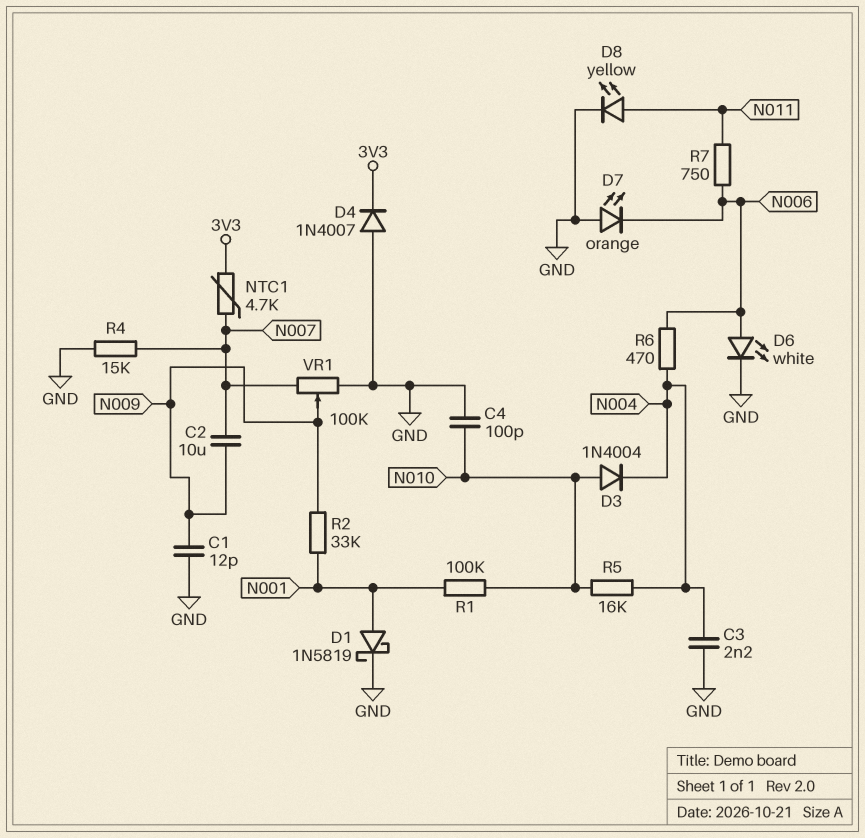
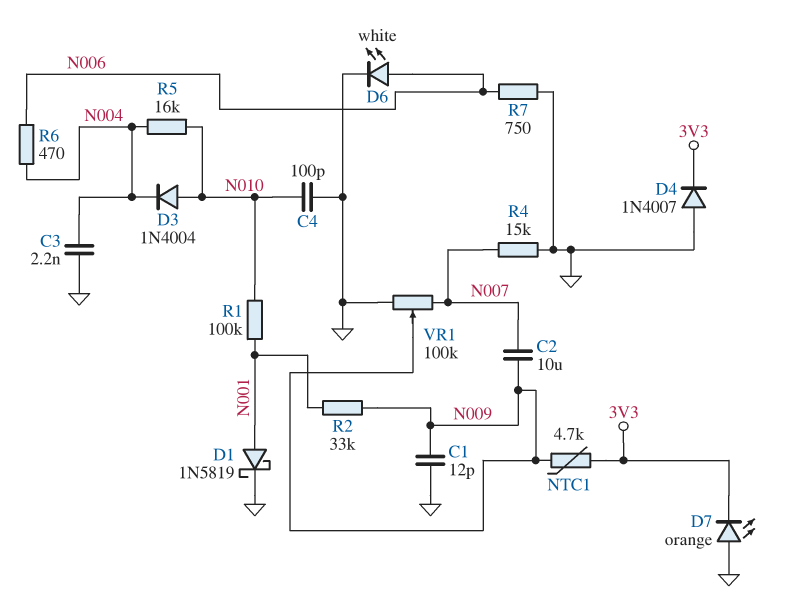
D7: LED orange (A GND, K N006) -> LED orange (A GND, K 3V3)
D8: LED yellow (A N011, K GND) -> none
NTC1: 4.7k (3V3, N007) -> 4.7k (3V3, N009)
R7: 750 (N006, N011) -> 750 (GND, N006)

